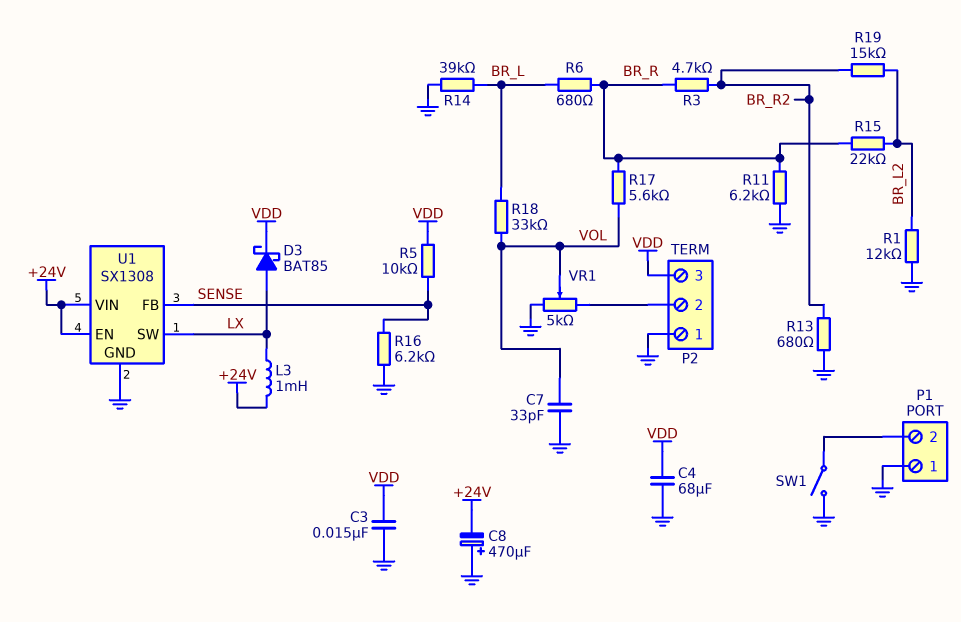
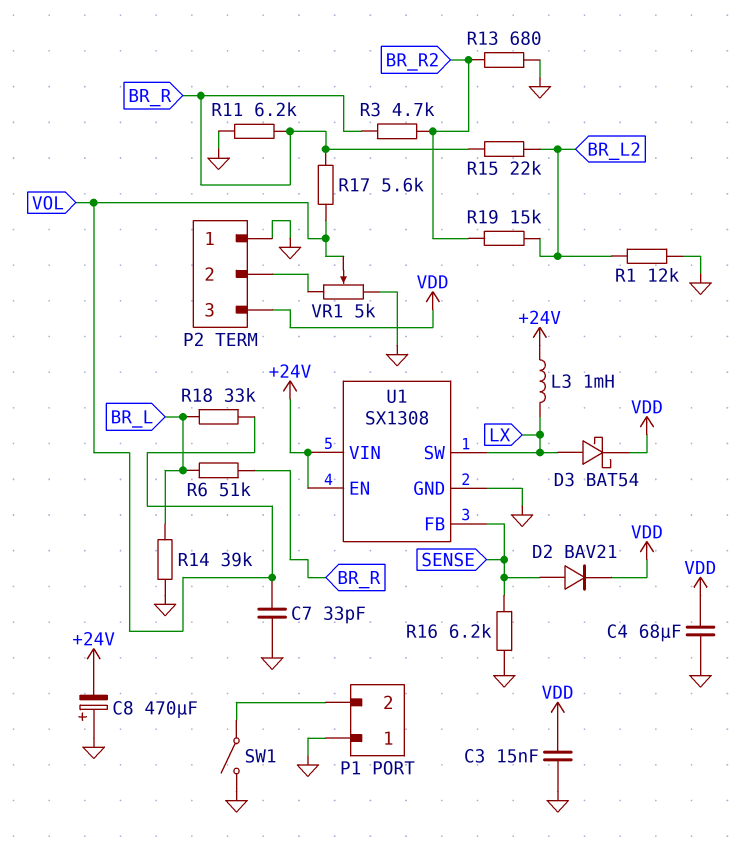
D2: none -> diode BAV21 (A SENSE, K VDD)
D3: schottky BAT85 (A LX, K VDD) -> schottky BAT54 (A LX, K VDD)
R5: 10k (SENSE, VDD) -> none
R6: 680 (BR_L, BR_R) -> 51k (BR_L, BR_R)

